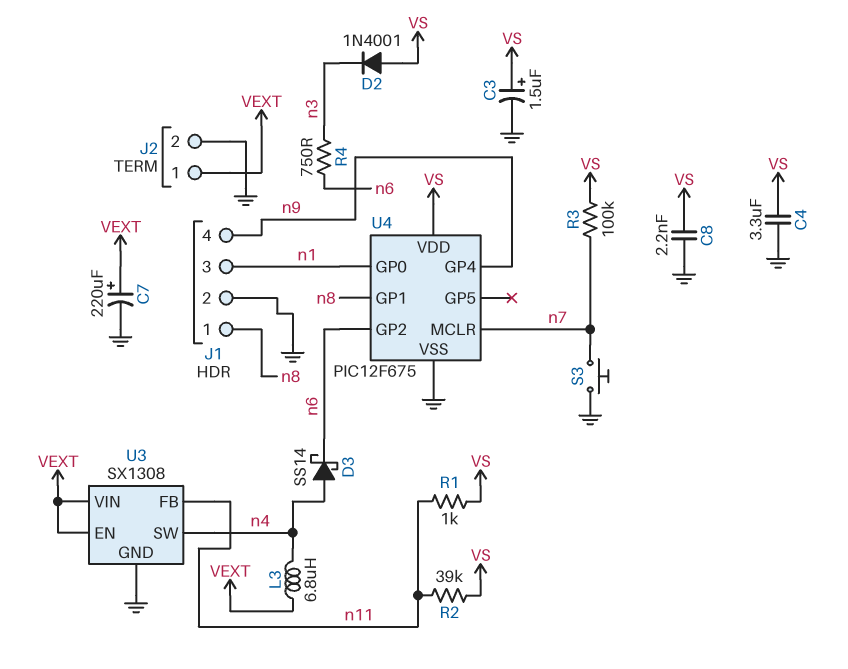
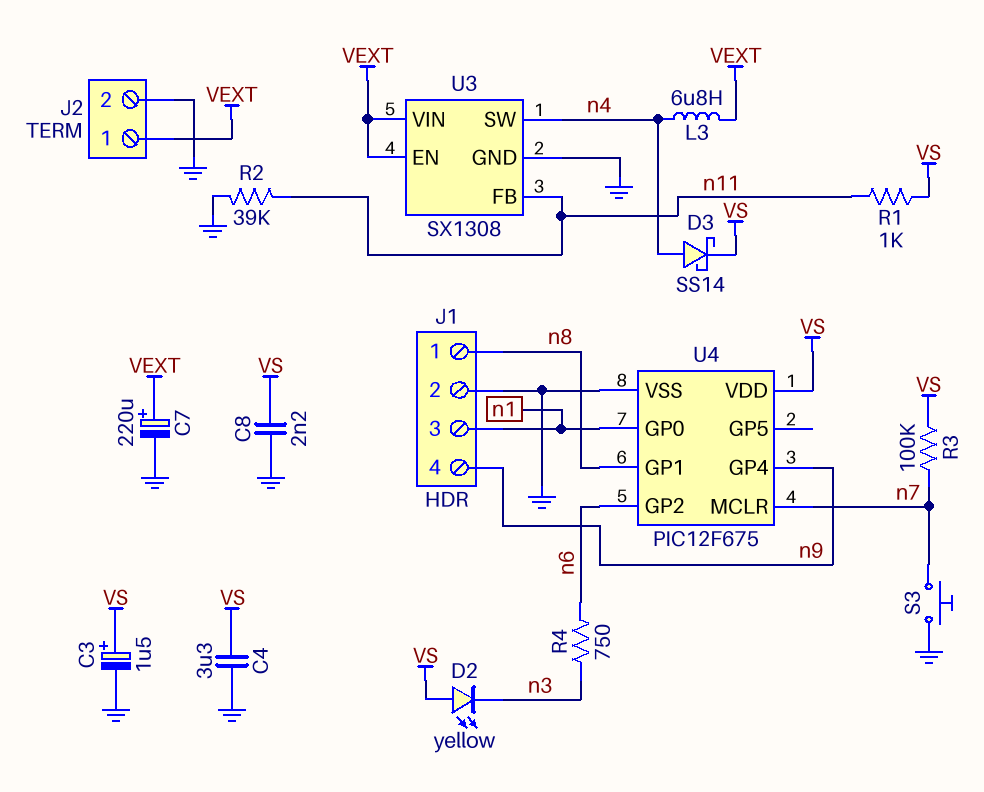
D2: diode 1N4001 (A VS, K n3) -> LED yellow (A VS, K n3)
D3: schottky SS14 (A n4, K n6) -> schottky SS14 (A n4, K VS)
R2: 39k (VS, n11) -> 39k (GND, n11)

